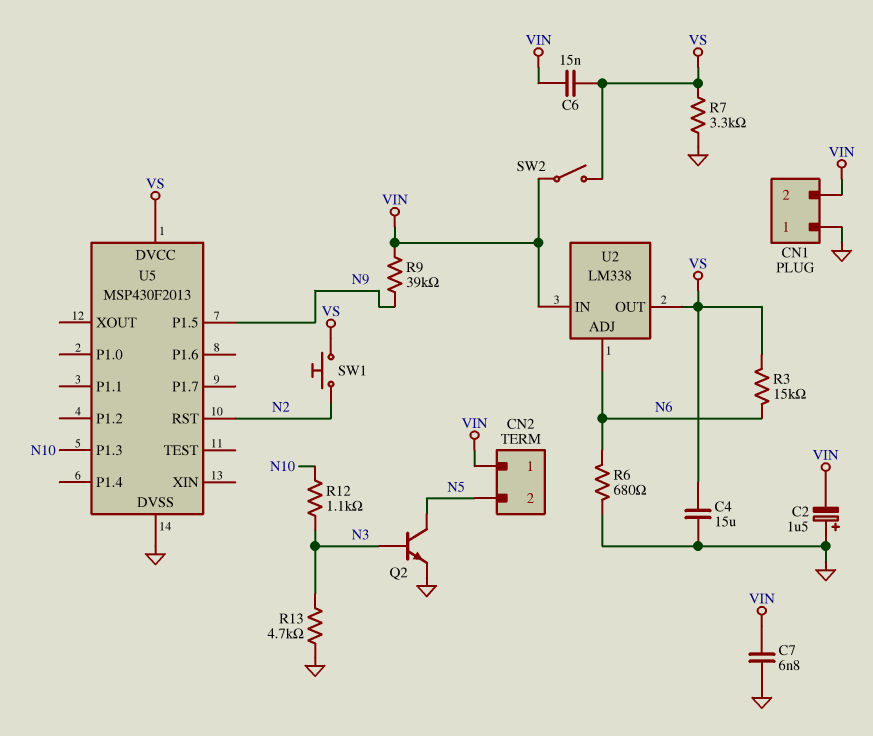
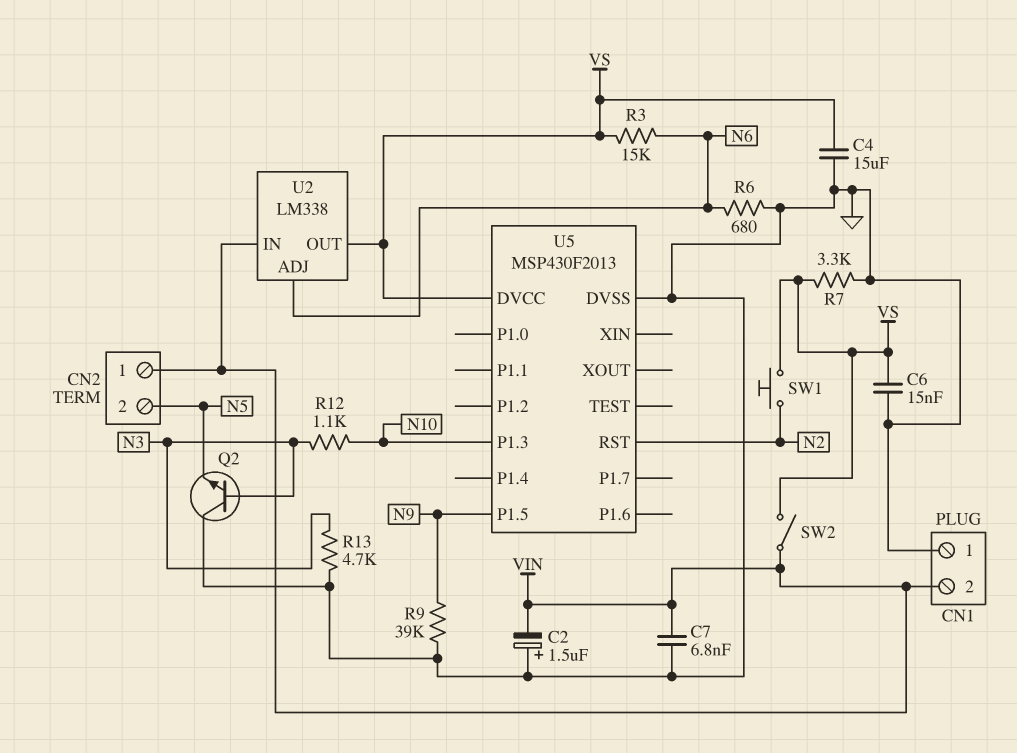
C6: 15nF (VIN, VS) -> 15nF (GND, VS)
Q2: NPN (B N3, C N5, E GND) -> NPN (B N3, C GND, E N5)
R9: 39k (N9, VIN) -> 39k (GND, N9)

